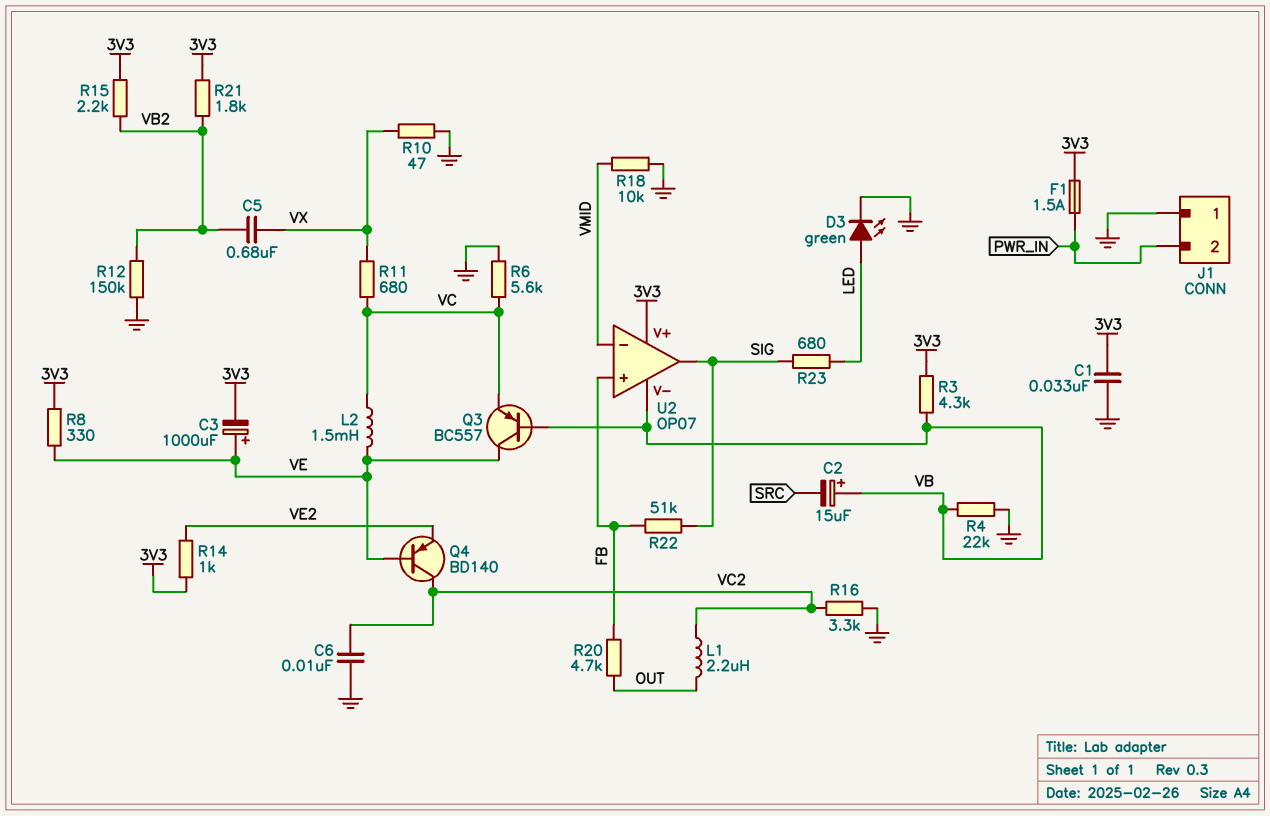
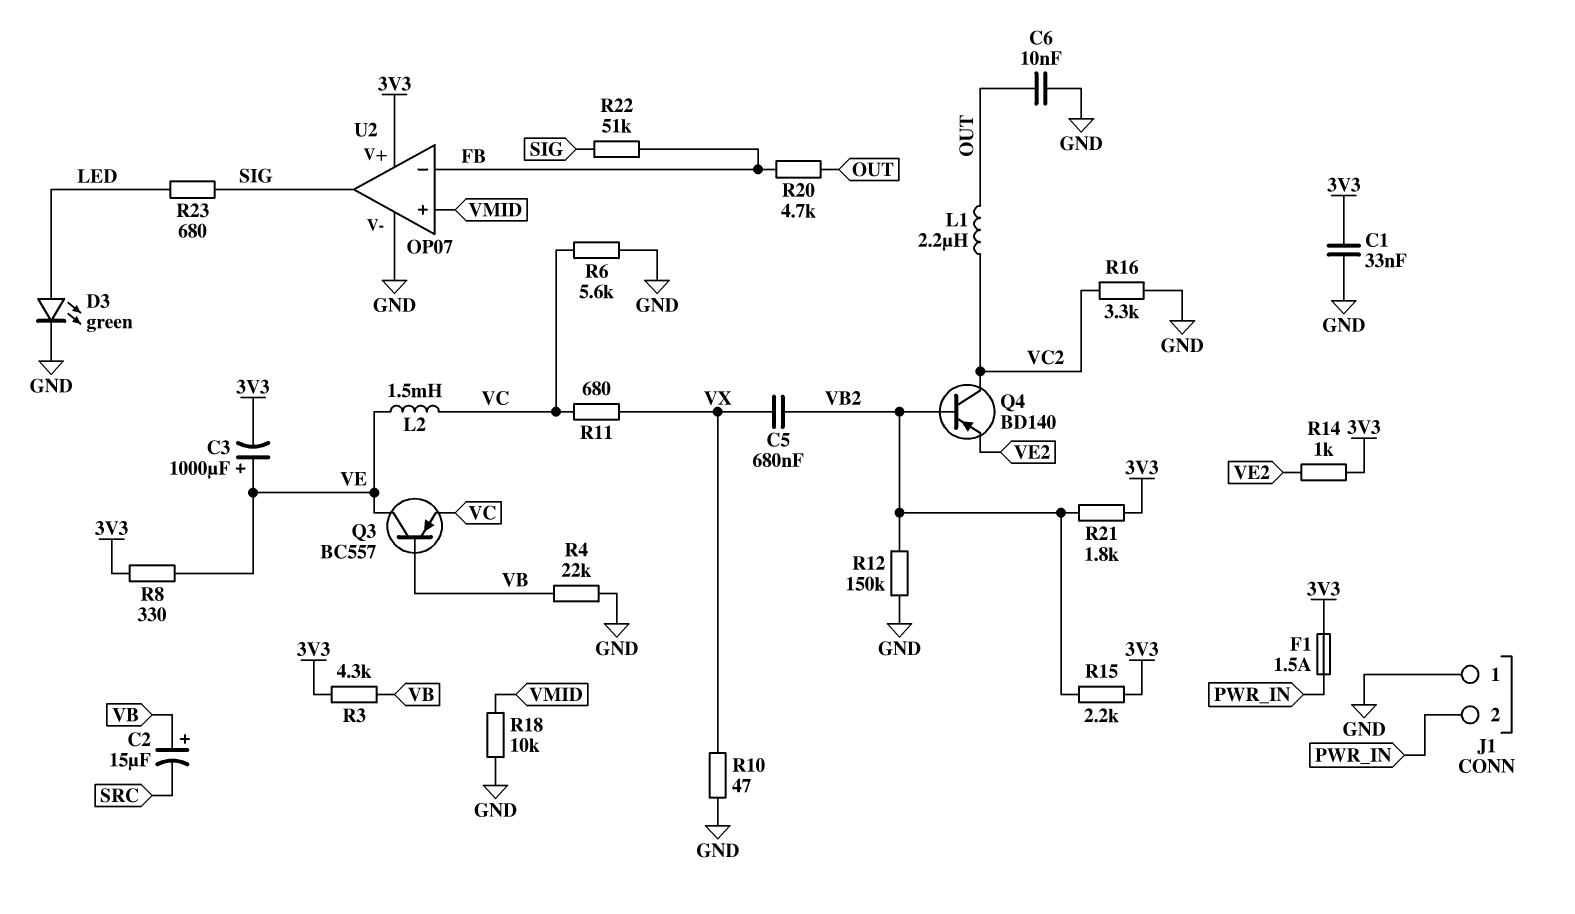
C6: 10nF (GND, VC2) -> 10nF (GND, OUT)
Q4: PNP BD140 (B VE, C VC2, E VE2) -> PNP BD140 (B VB2, C VC2, E VE2)
U2 pin V-: VB -> GND
U2 pin in+: FB -> VMID
U2 pin in-: VMID -> FB

